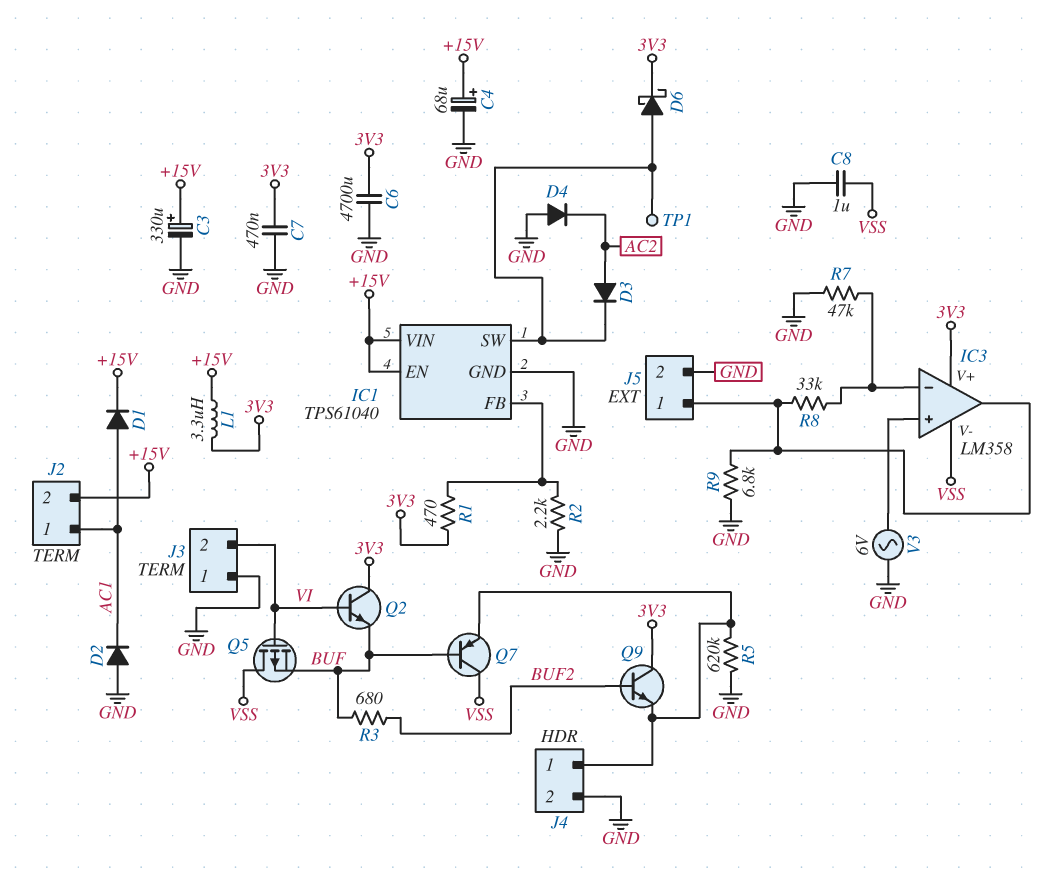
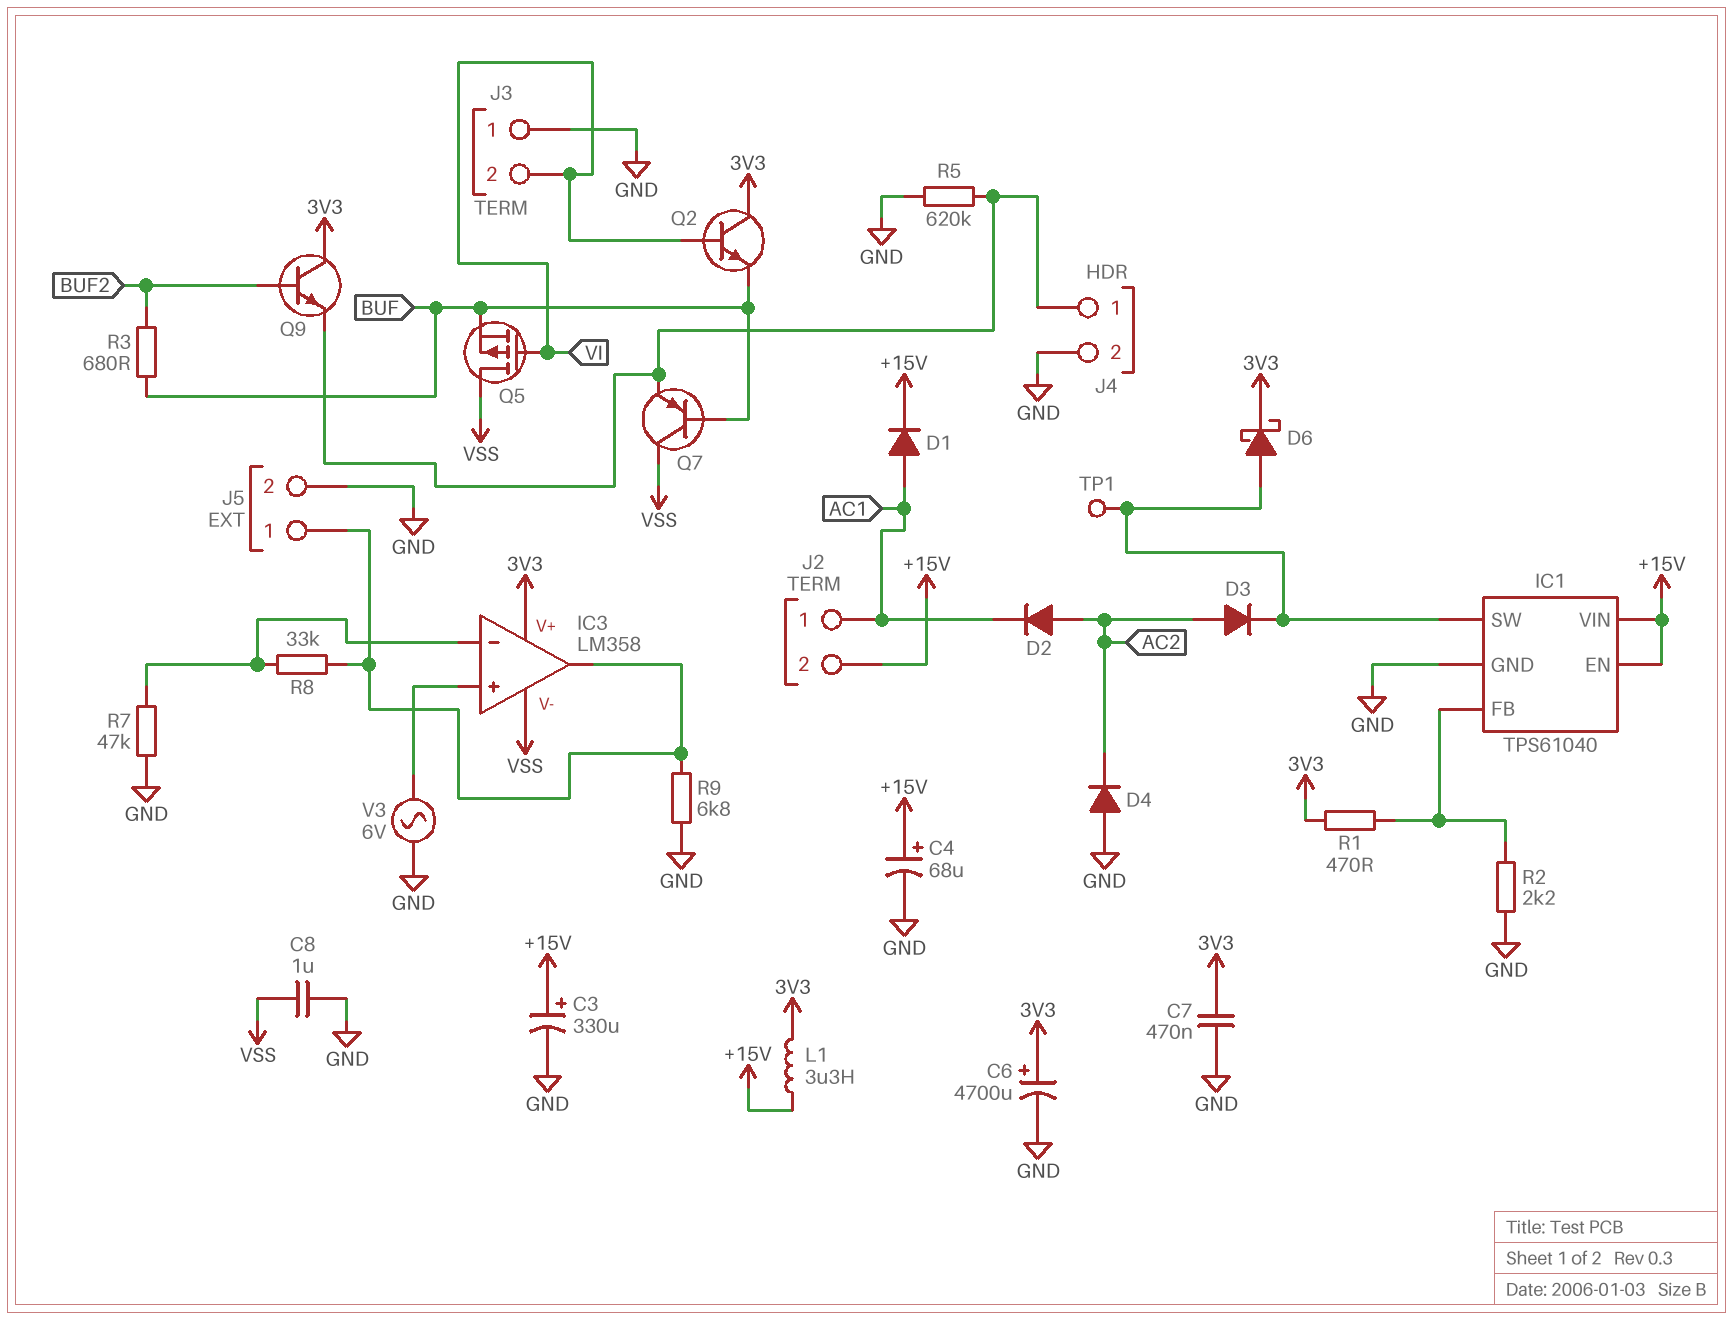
C6: 4700uF (3V3, GND) -> 4700uF (plus 3V3, minus GND)
D2: diode (A GND, K AC1) -> diode (A AC2, K AC1)

